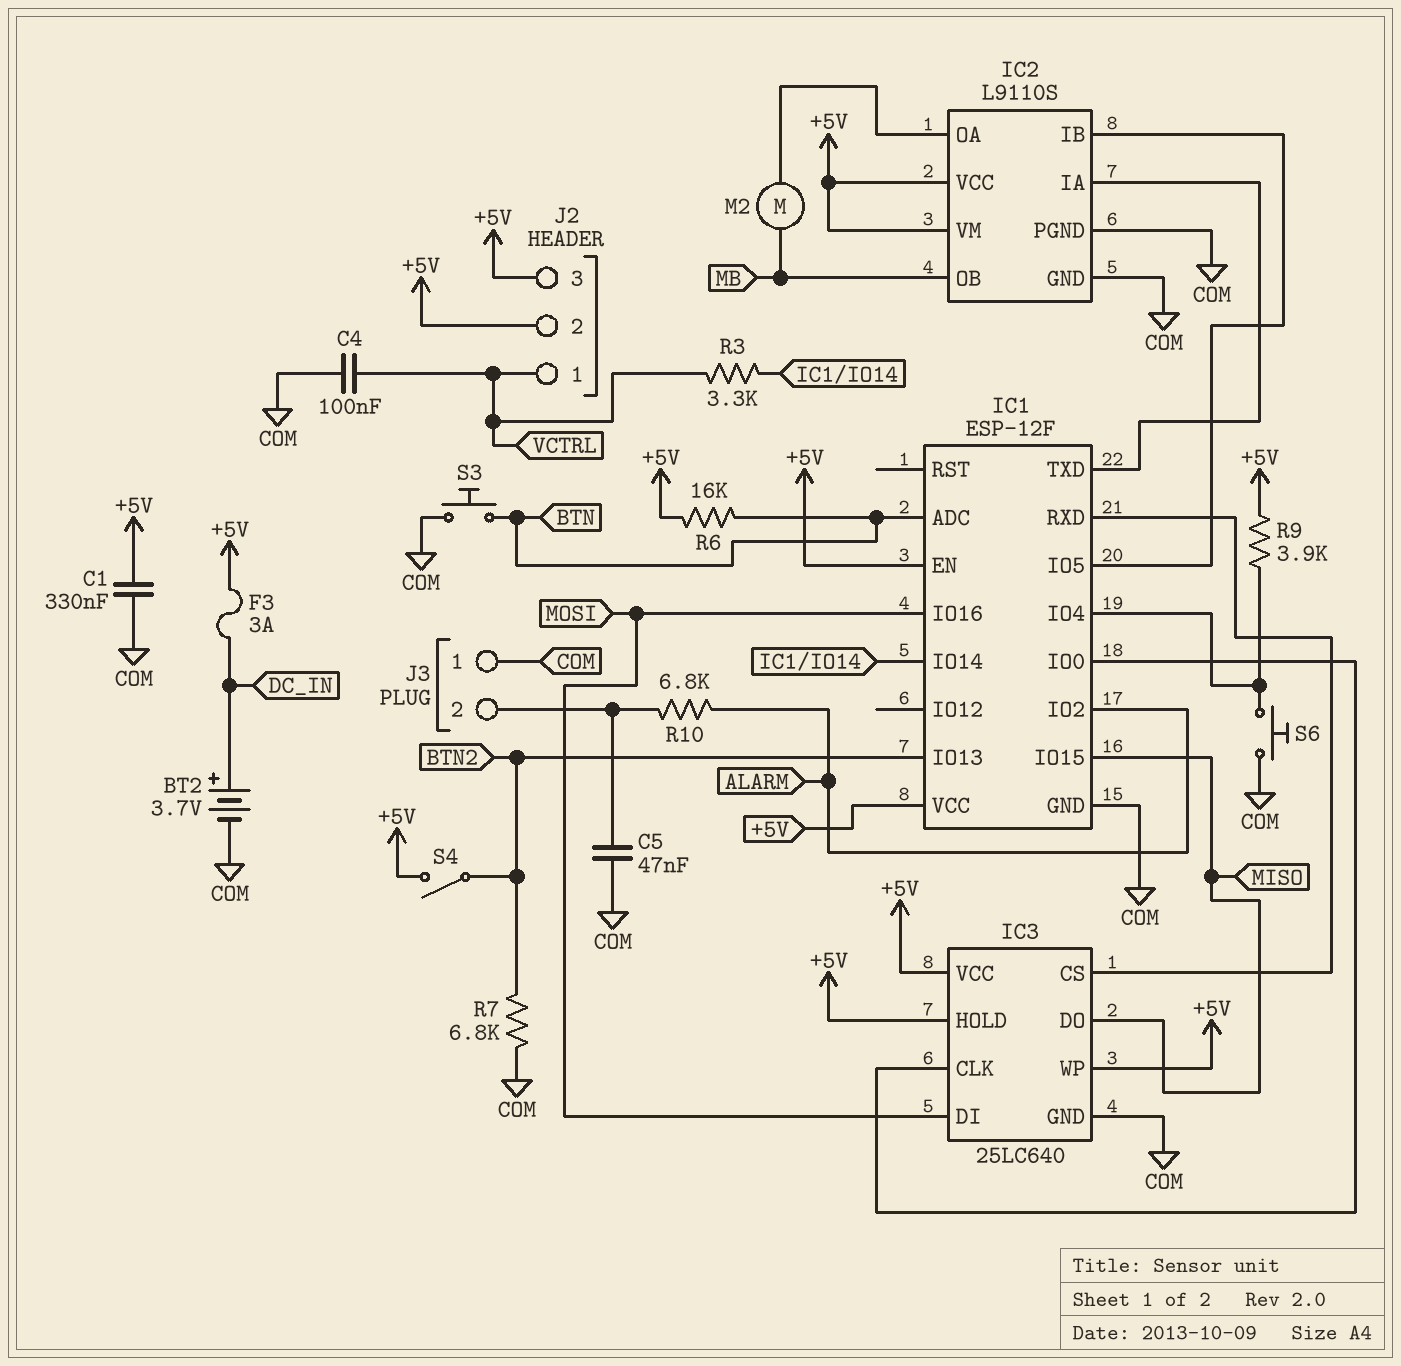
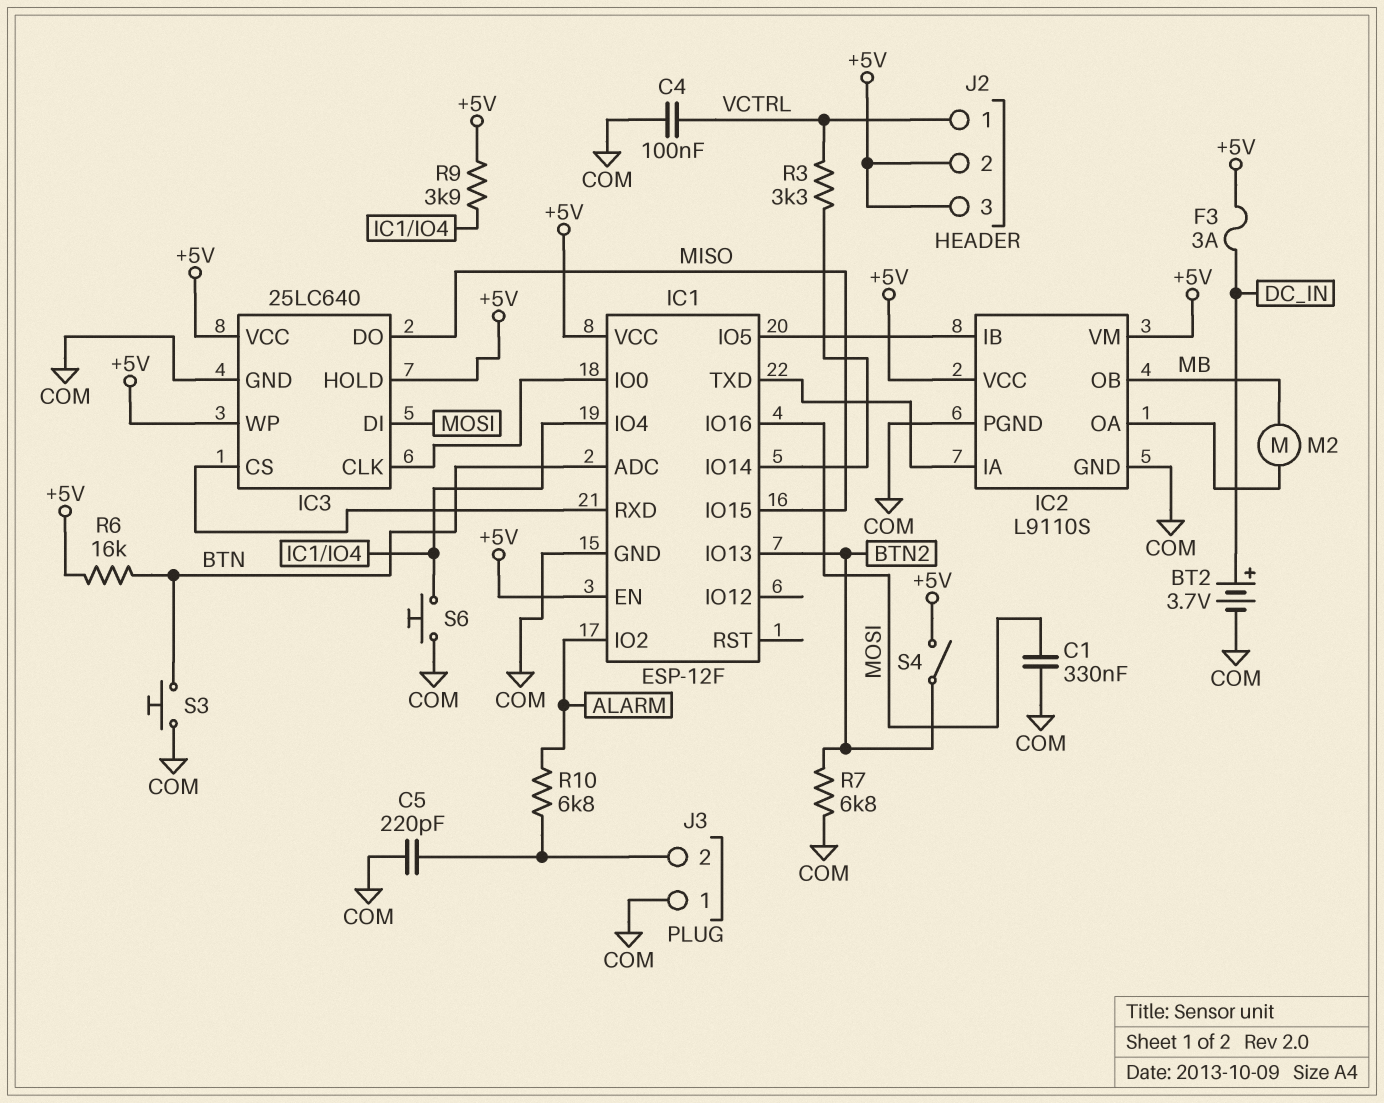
C1: 330nF (+5V, COM) -> 330nF (COM, MOSI)
C5: 47nF (COM, J3/2) -> 220pF (COM, J3/2)

